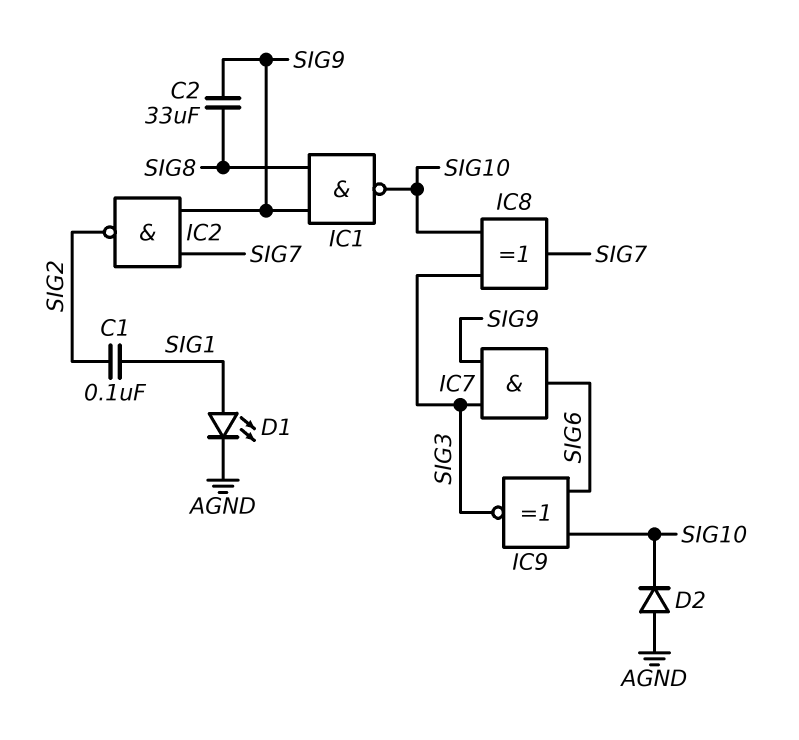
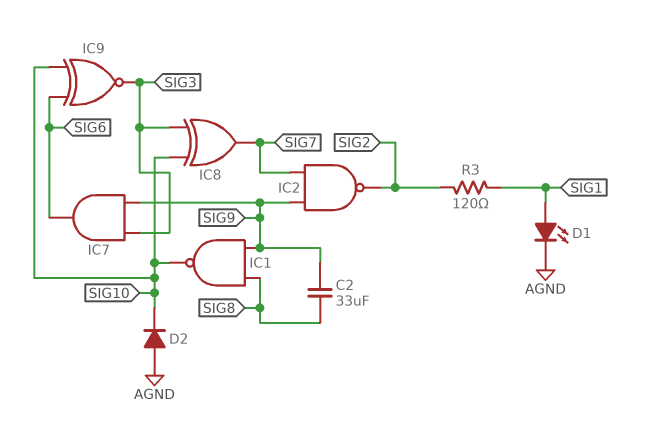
C1: 100nF (SIG1, SIG2) -> none
R3: none -> 120 (SIG1, SIG2)

